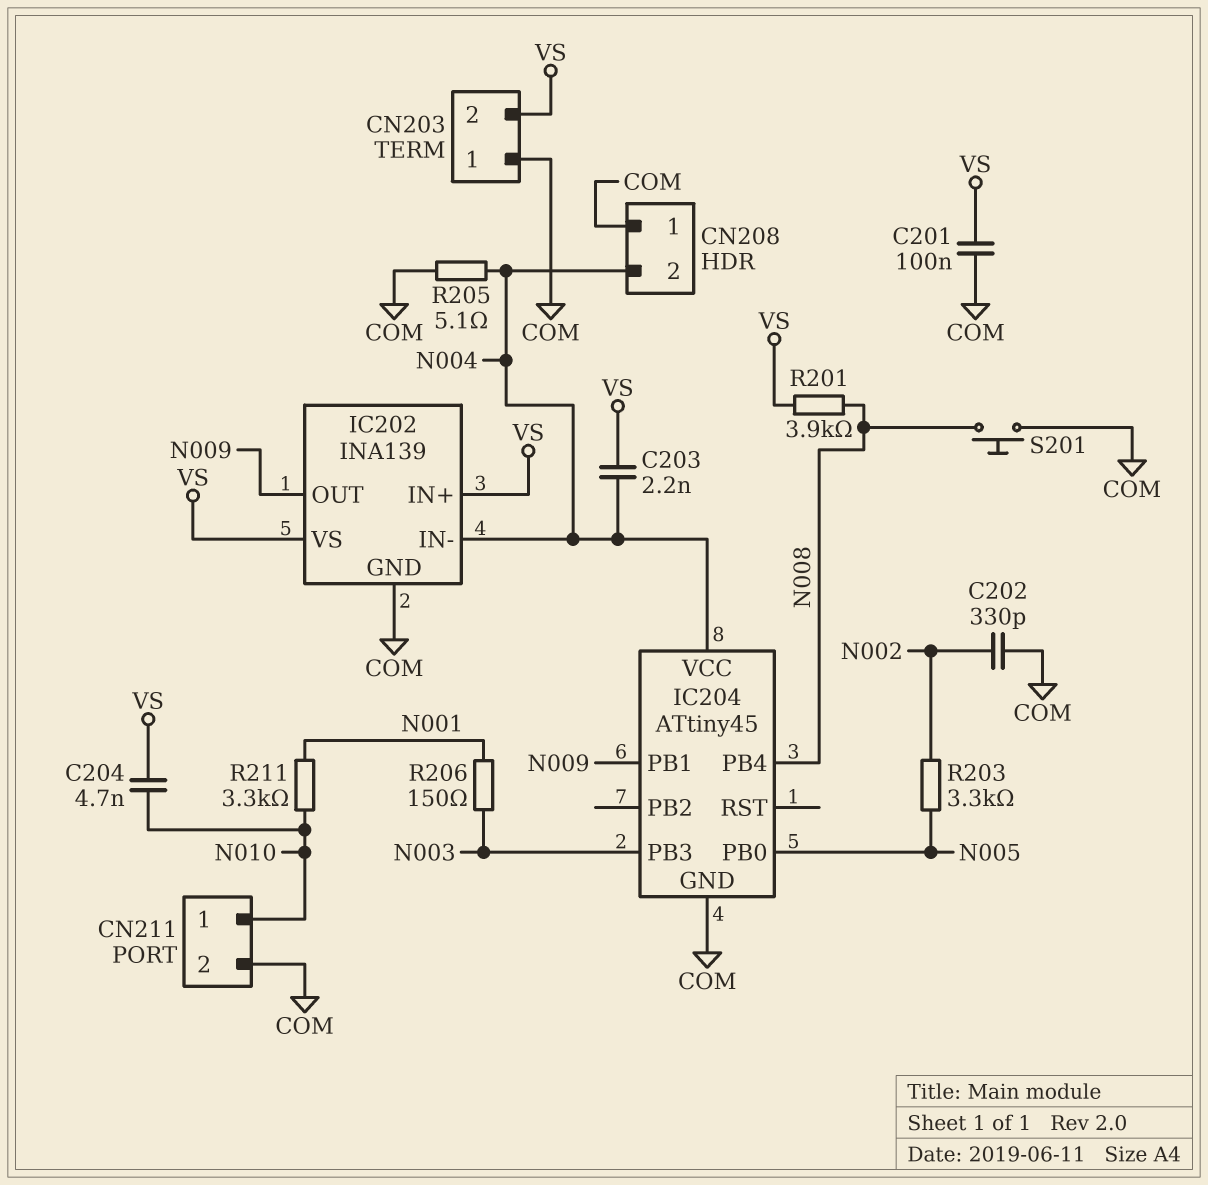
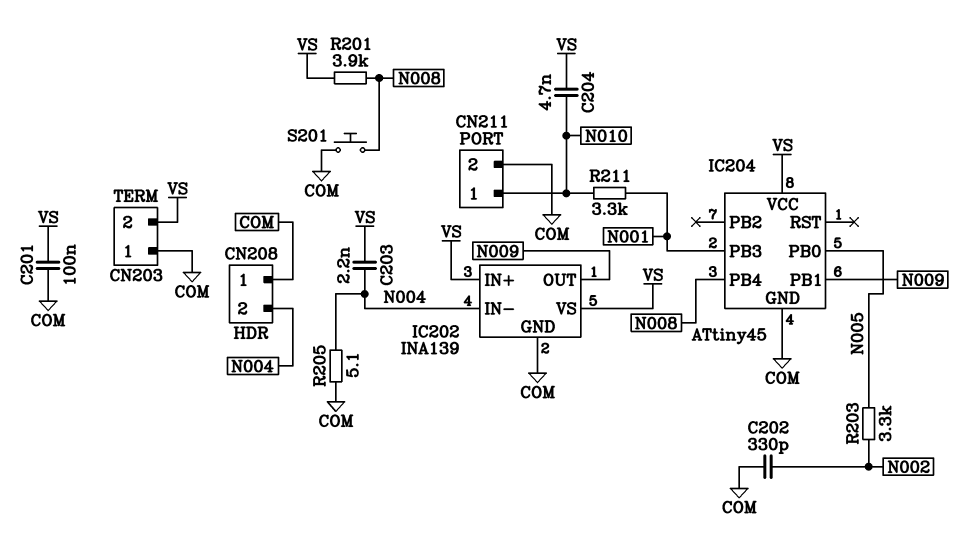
IC204 pin PB3: N003 -> N001
IC204 pin VCC: N004 -> VS
R206: 150 (N001, N003) -> none

